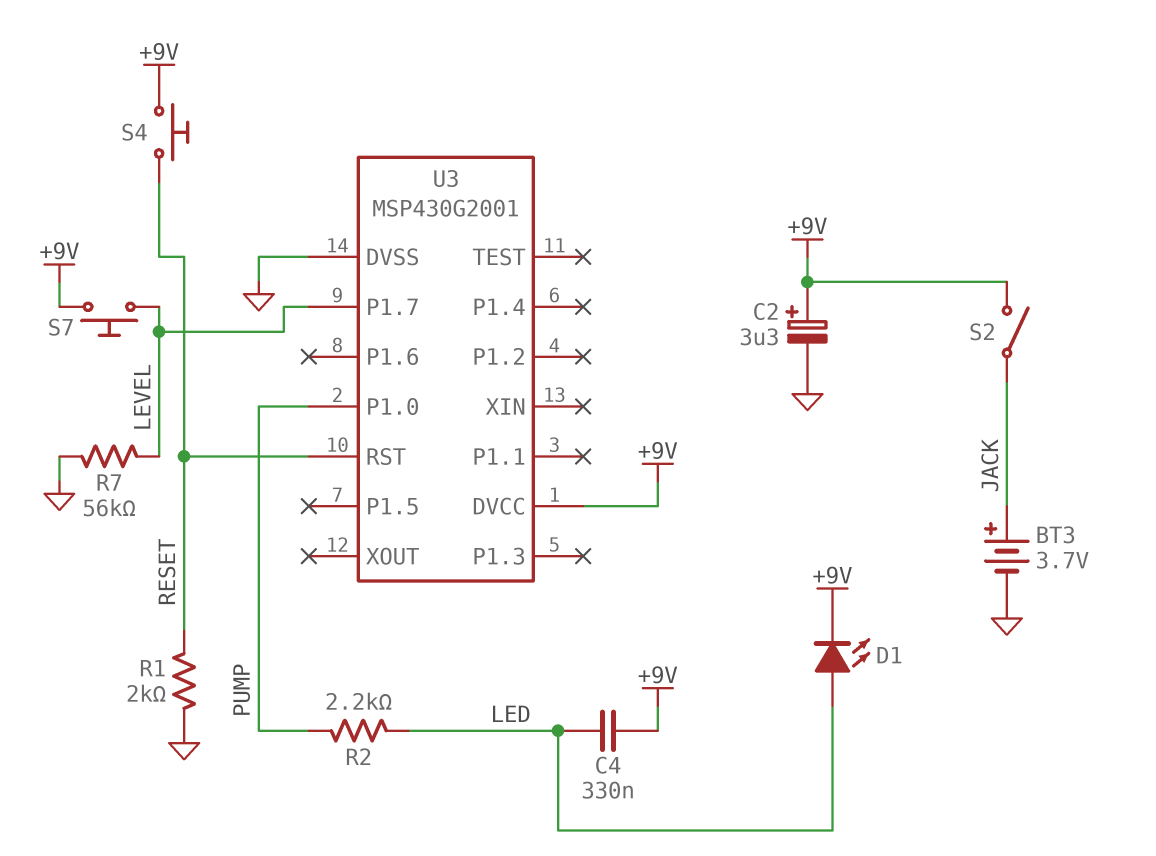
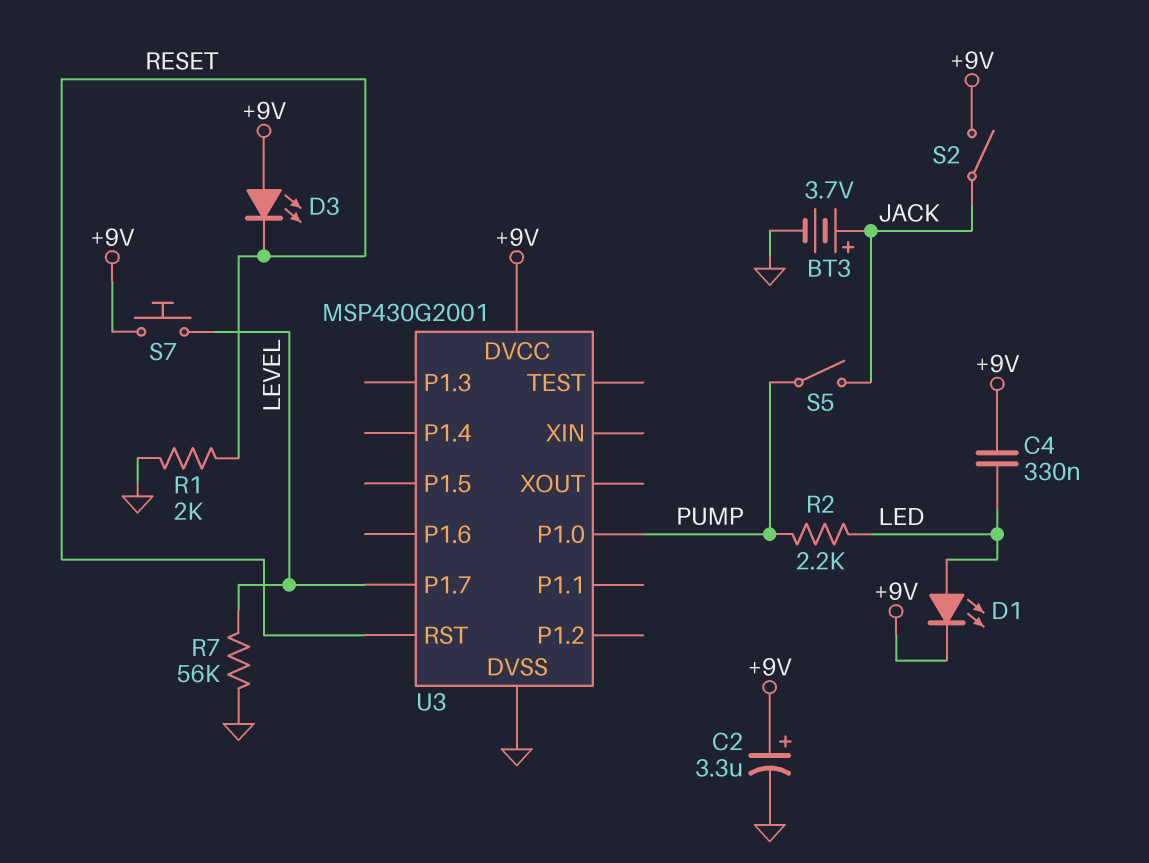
D3: none -> LED (A +9V, K RESET)
S4: button (+9V, RESET) -> none
S5: none -> switch (JACK, PUMP)

